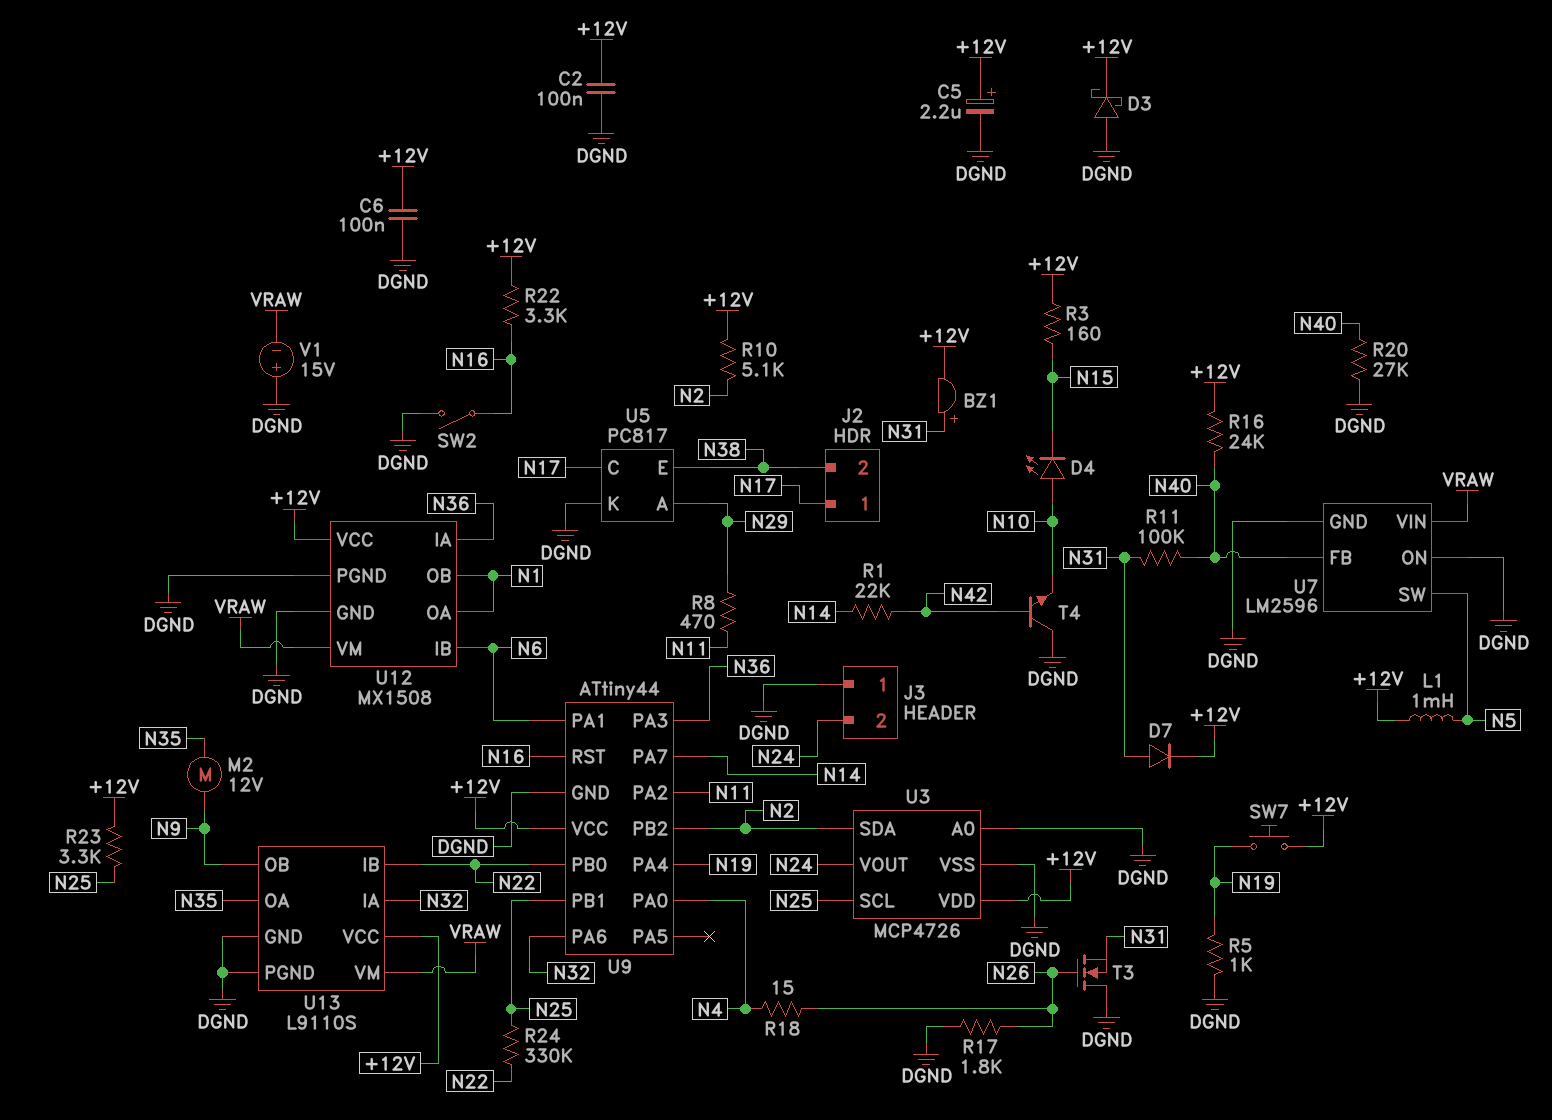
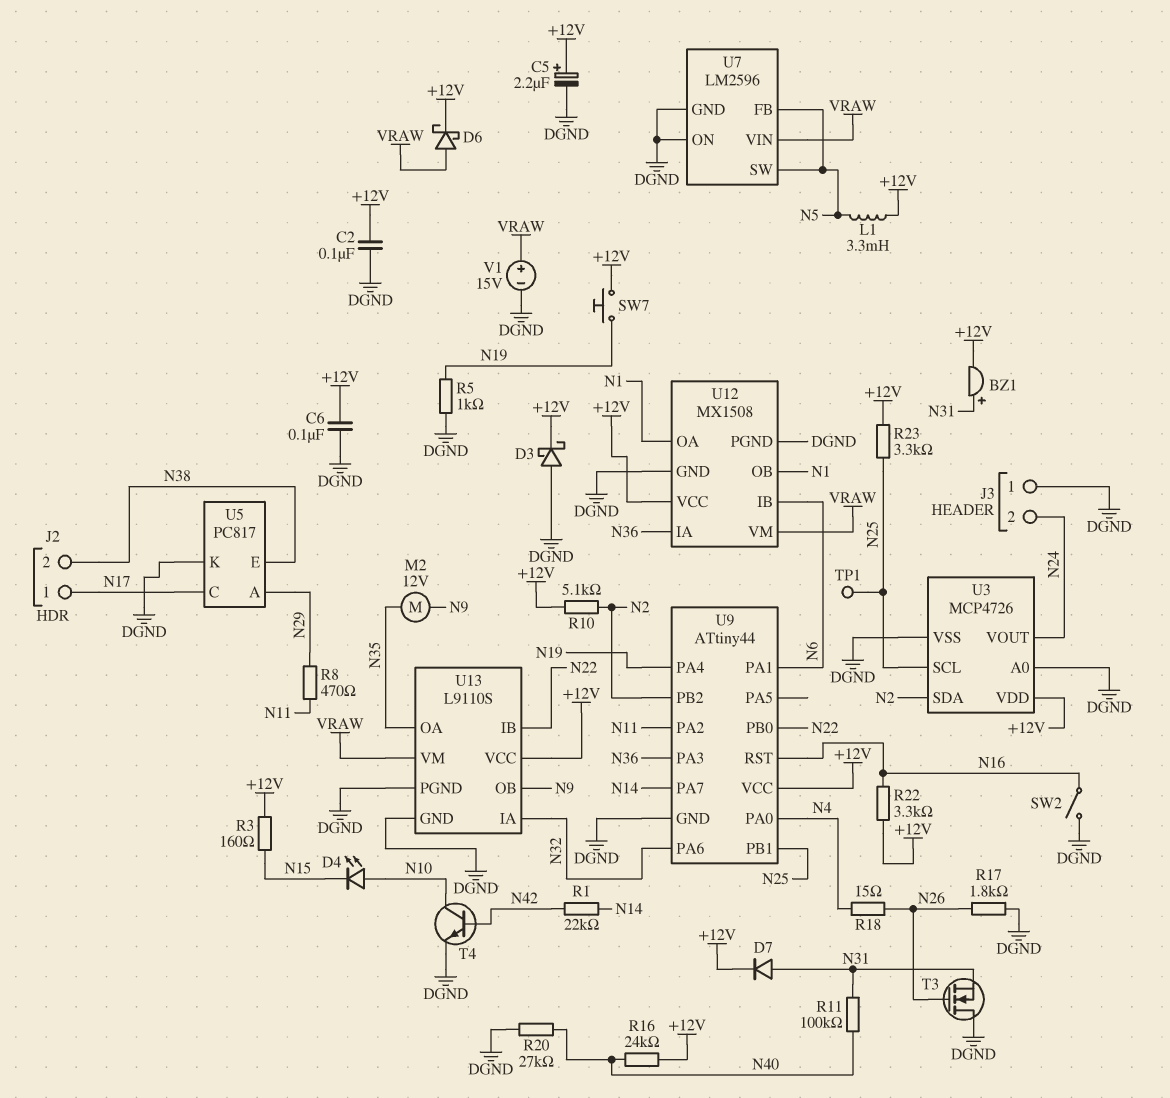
D6: none -> schottky (A VRAW, K +12V)
L1: 1mH (+12V, N5) -> 3.3mH (+12V, N5)
R24: 330k (N22, N25) -> none
T4: NPN (B N42, C DGND, E N10) -> NPN (B N42, C N10, E DGND)
TP1: none -> test point (N25)
U7 pin FB: N40 -> N5
V1: 15V (plus DGND, minus VRAW) -> 15V (plus VRAW, minus DGND)

